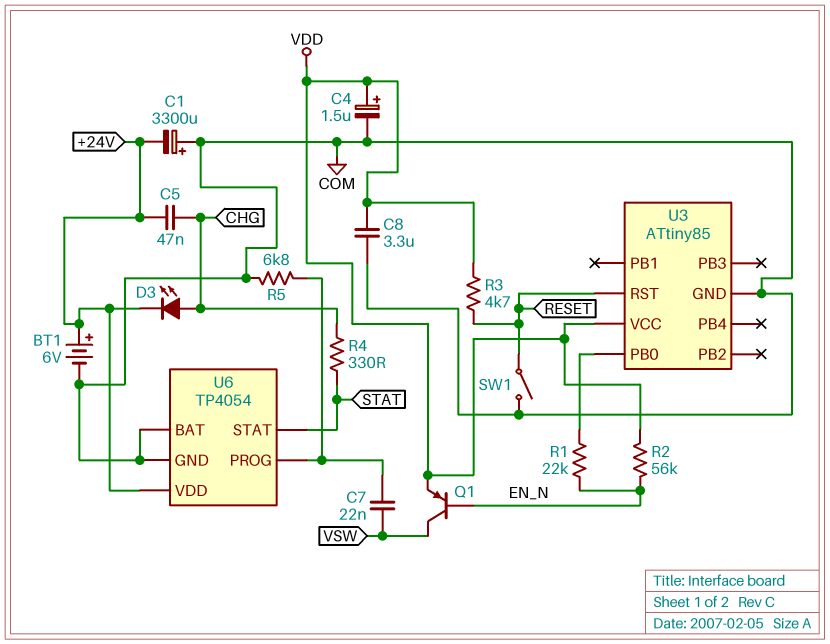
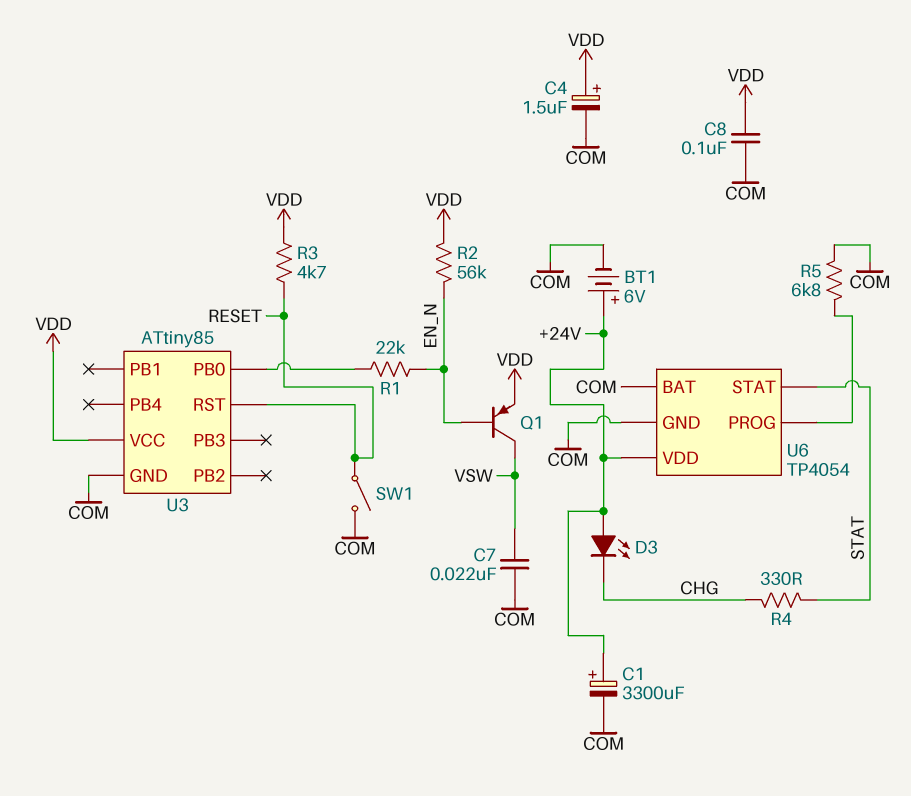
C1: 3300uF (plus COM, minus +24V) -> 3300uF (plus +24V, minus COM)
C5: 47nF (+24V, CHG) -> none
C7: 22nF (U6/PROG, VSW) -> 22nF (COM, VSW)
C8: 3.3uF (COM, VDD) -> 100nF (COM, VDD)
D3: LED (A CHG, K +24V) -> LED (A +24V, K CHG)

